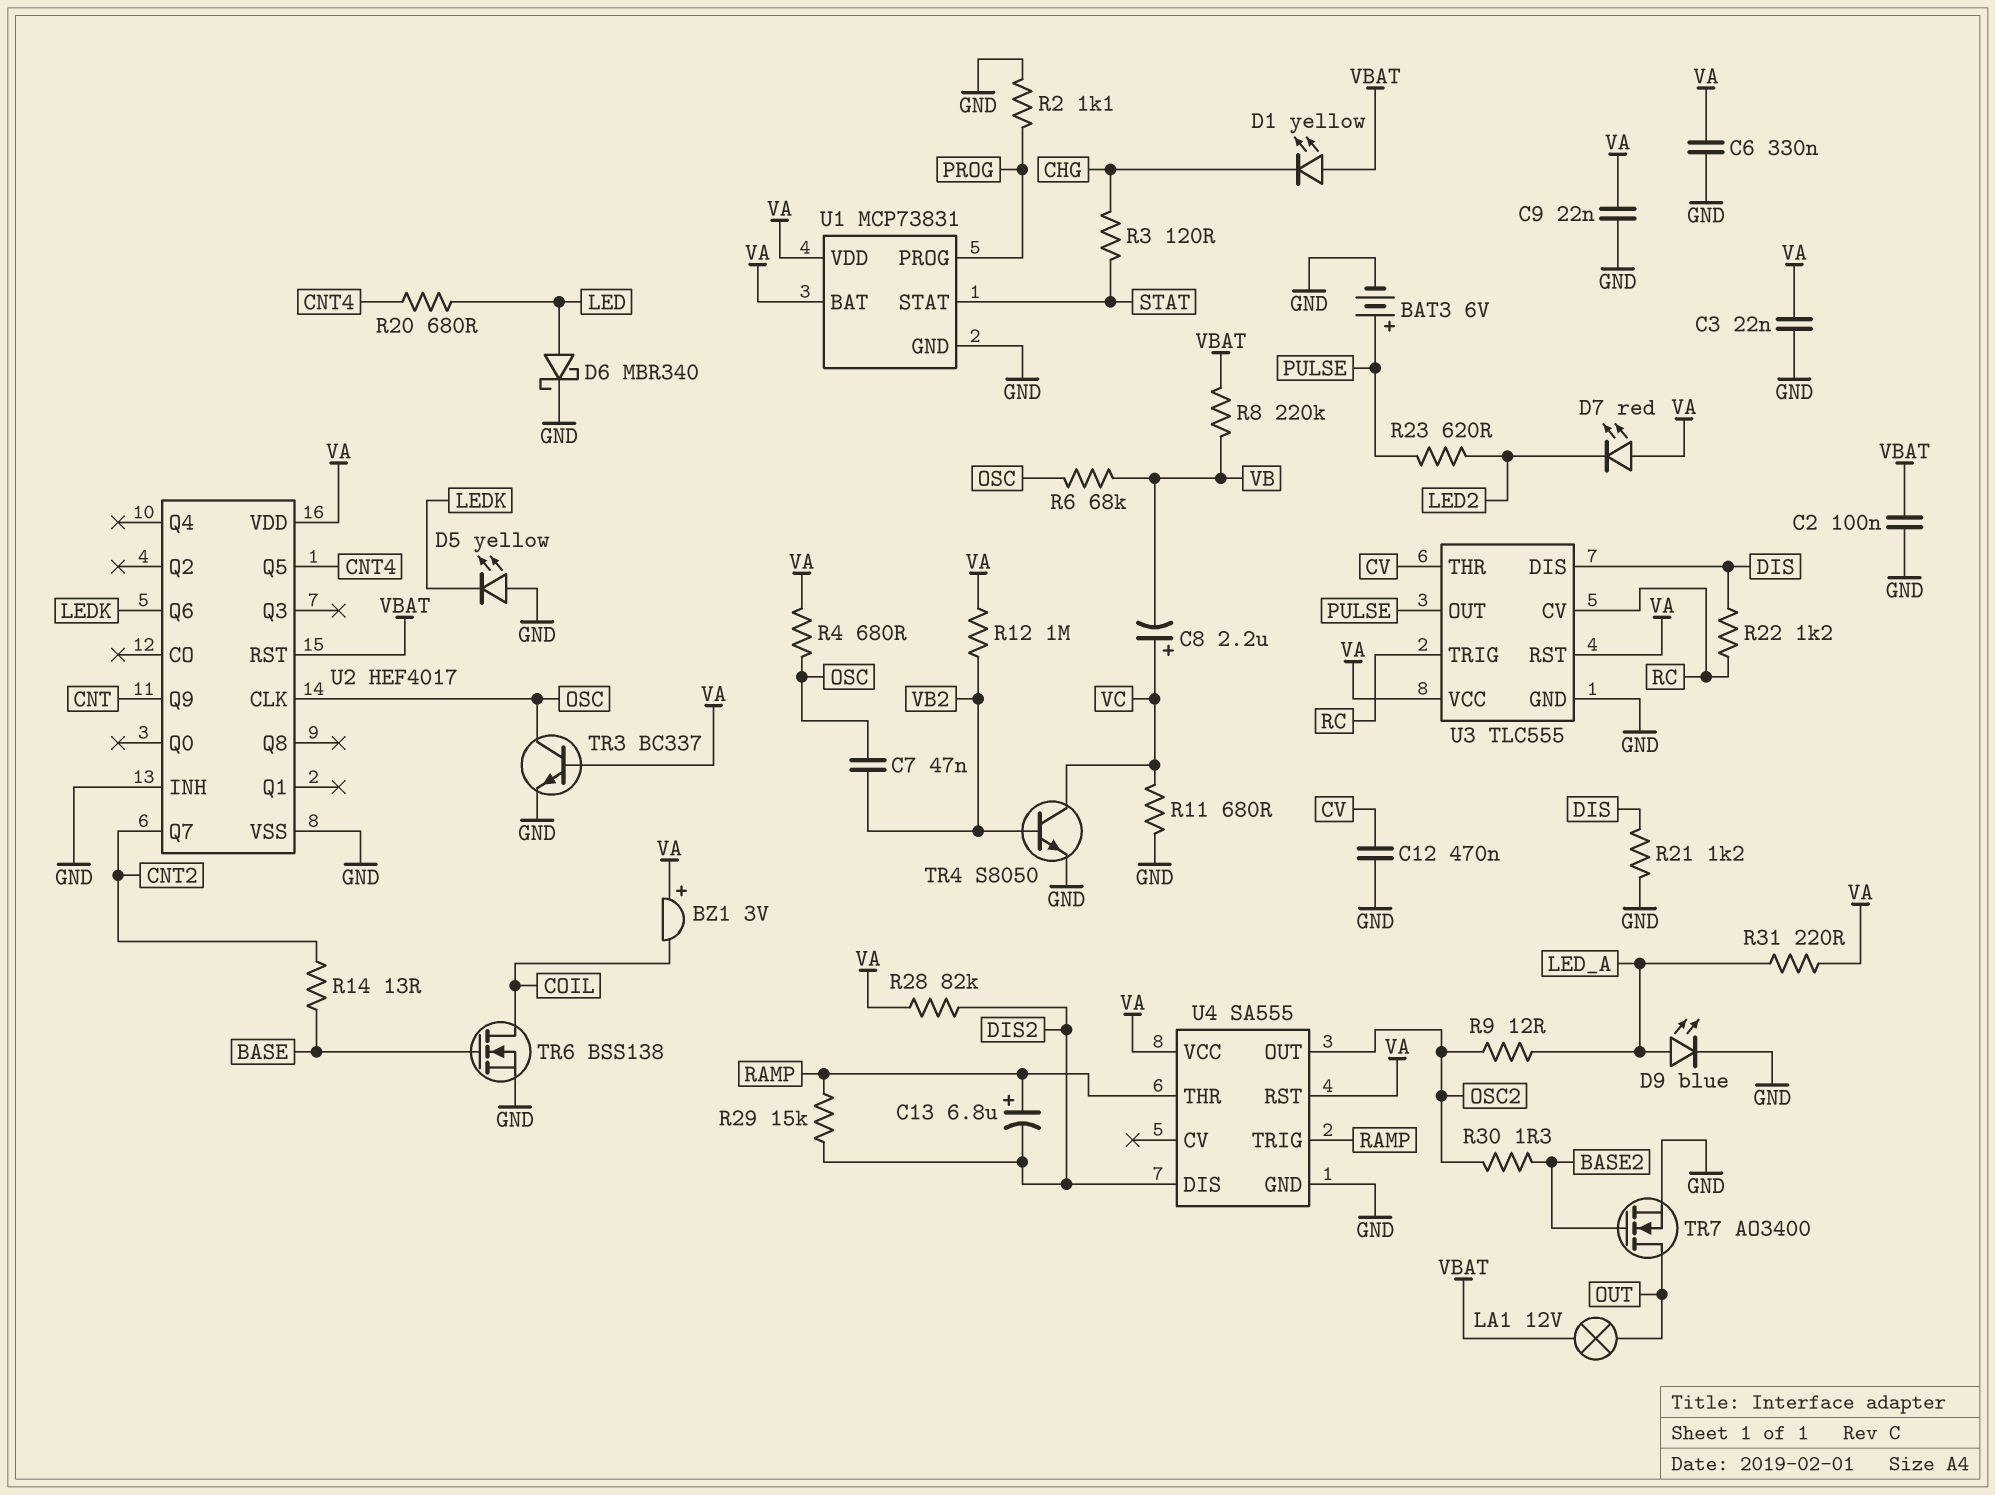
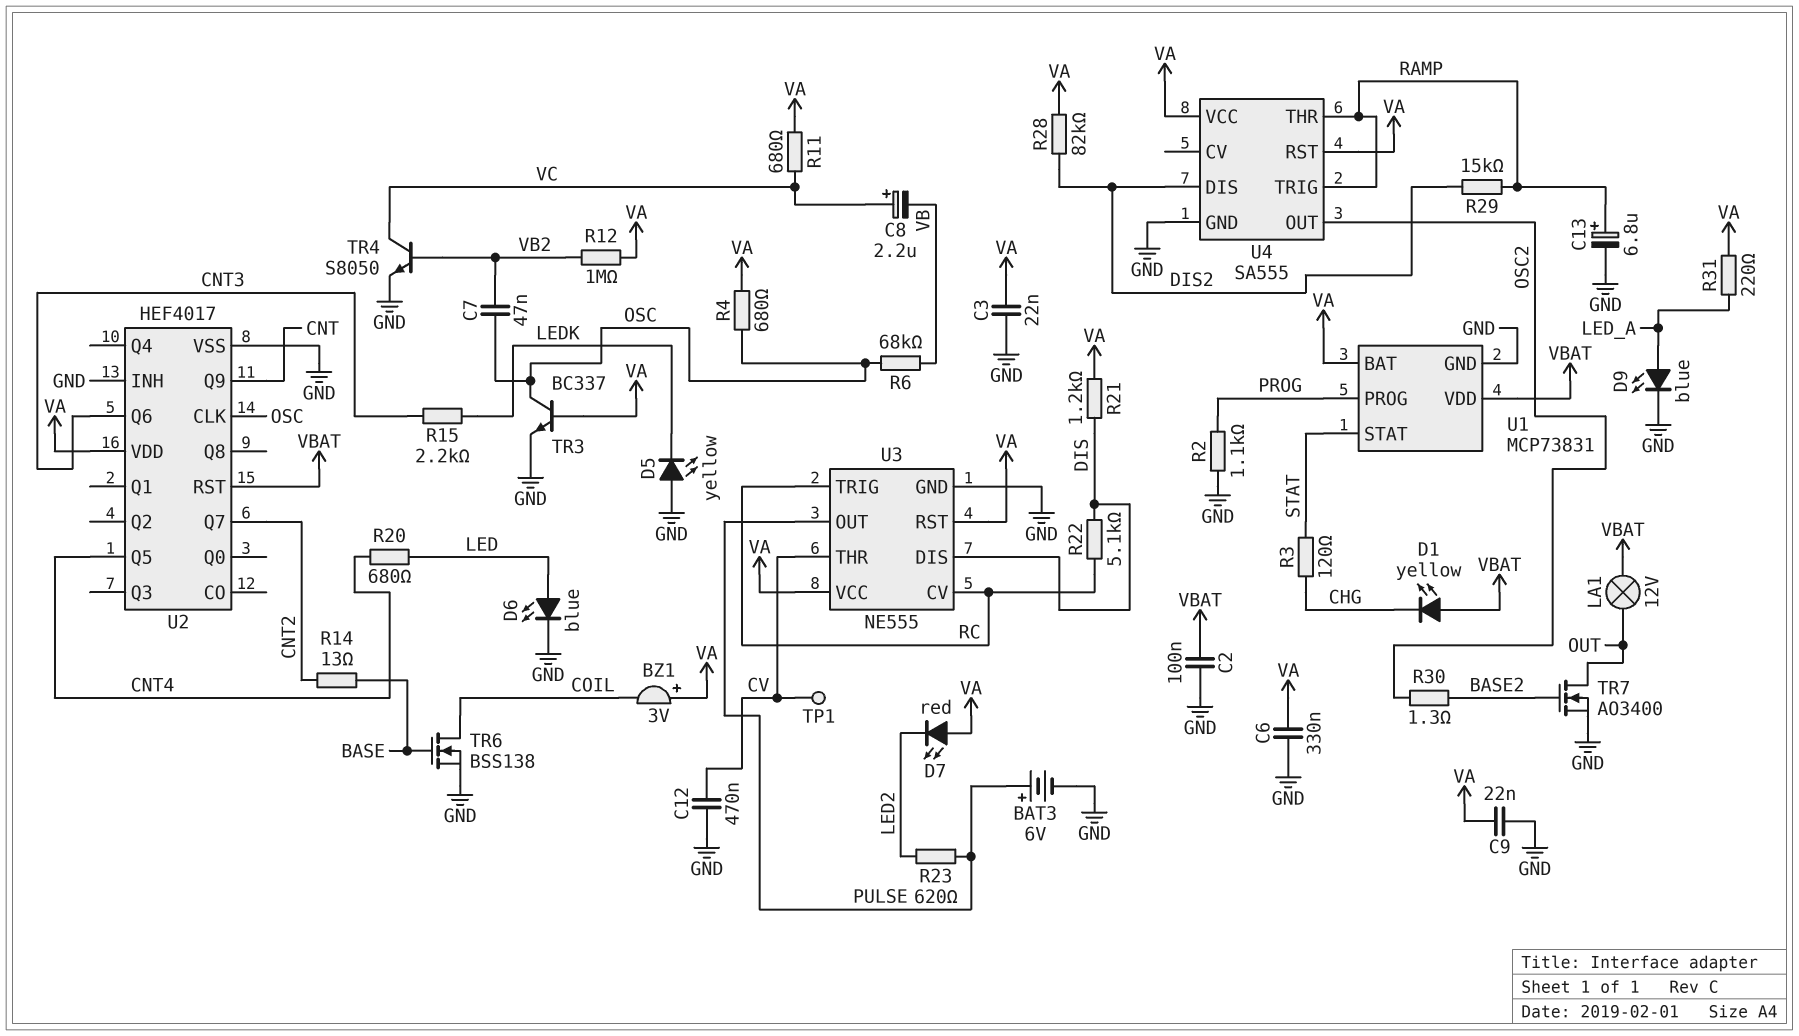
C13: 6.8uF (plus RAMP, minus DIS2) -> 6.8uF (plus RAMP, minus GND)
D6: schottky MBR340 (A LED, K GND) -> LED blue (A LED, K GND)
R8: 220k (VB, VBAT) -> none
R9: 12 (LED_A, OSC2) -> none
R11: 680 (GND, VC) -> 680 (VA, VC)
R15: none -> 2.2k (CNT3, LEDK)
R21: 1.2k (DIS, GND) -> 1.2k (DIS, VA)
R22: 1.2k (DIS, RC) -> 5.1k (DIS, RC)
TP1: none -> test point (CV)
U1 pin VDD: VA -> VBAT
U2 pin Q6: LEDK -> CNT3
U3: TLC555 -> NE555

